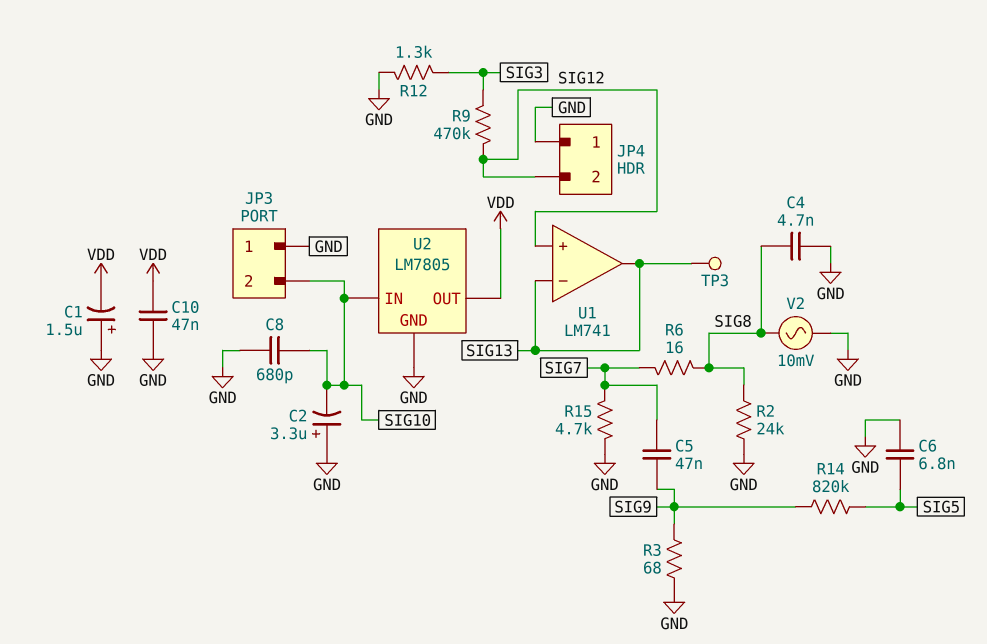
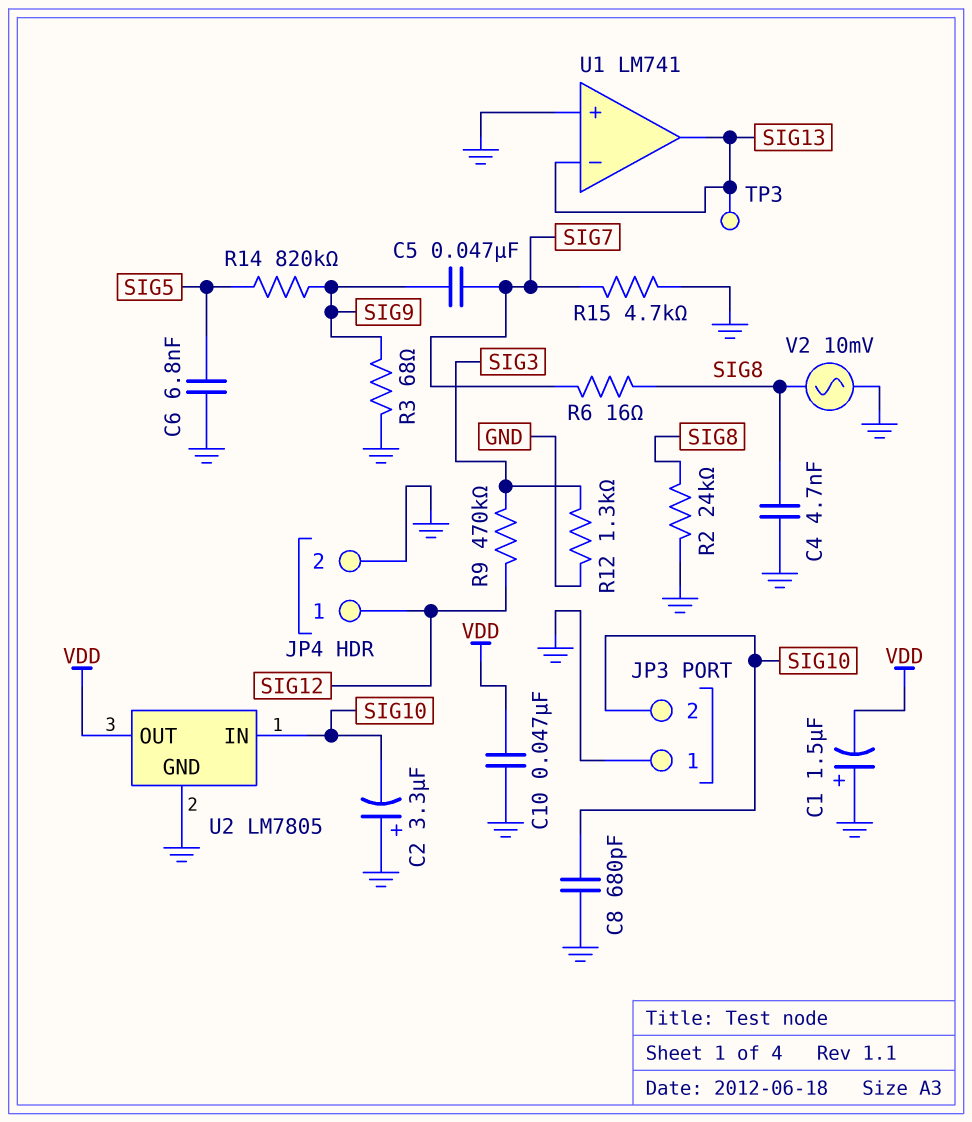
JP4 pin 1: GND -> SIG12
JP4 pin 2: SIG12 -> GND
U1 pin in+: SIG12 -> GND

